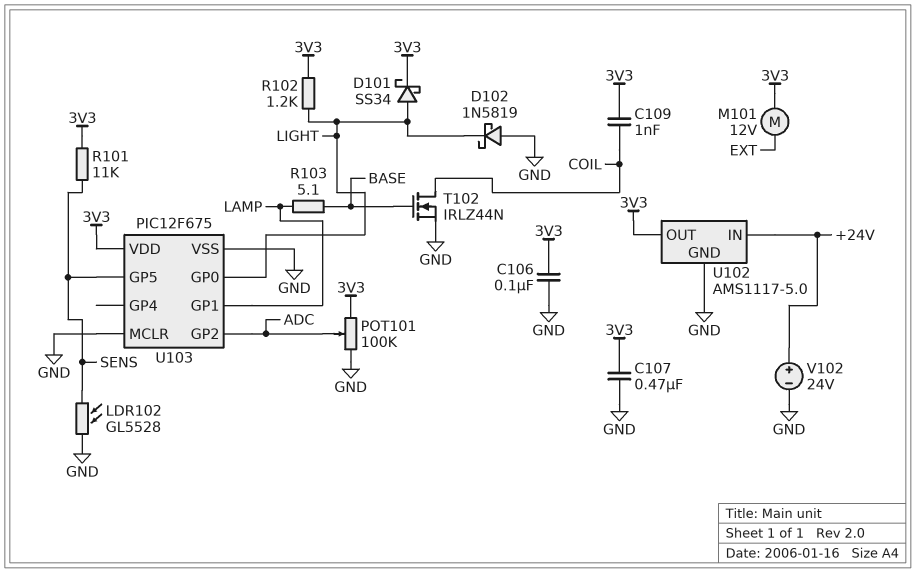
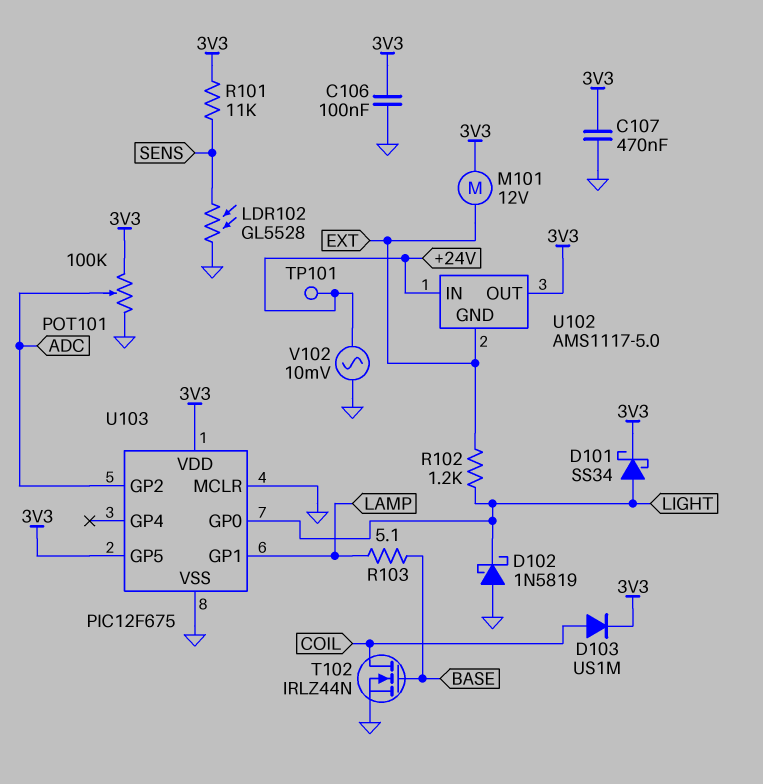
C109: 1nF (3V3, COIL) -> none
D103: none -> diode US1M (A COIL, K 3V3)
R102: 1.2k (3V3, LIGHT) -> 1.2k (EXT, LIGHT)
TP101: none -> test point (+24V)
U102 pin GND: GND -> EXT
U103 pin GP5: SENS -> 3V3
V102: 24V (plus +24V, minus GND) -> AC 10mV (+24V, GND)

